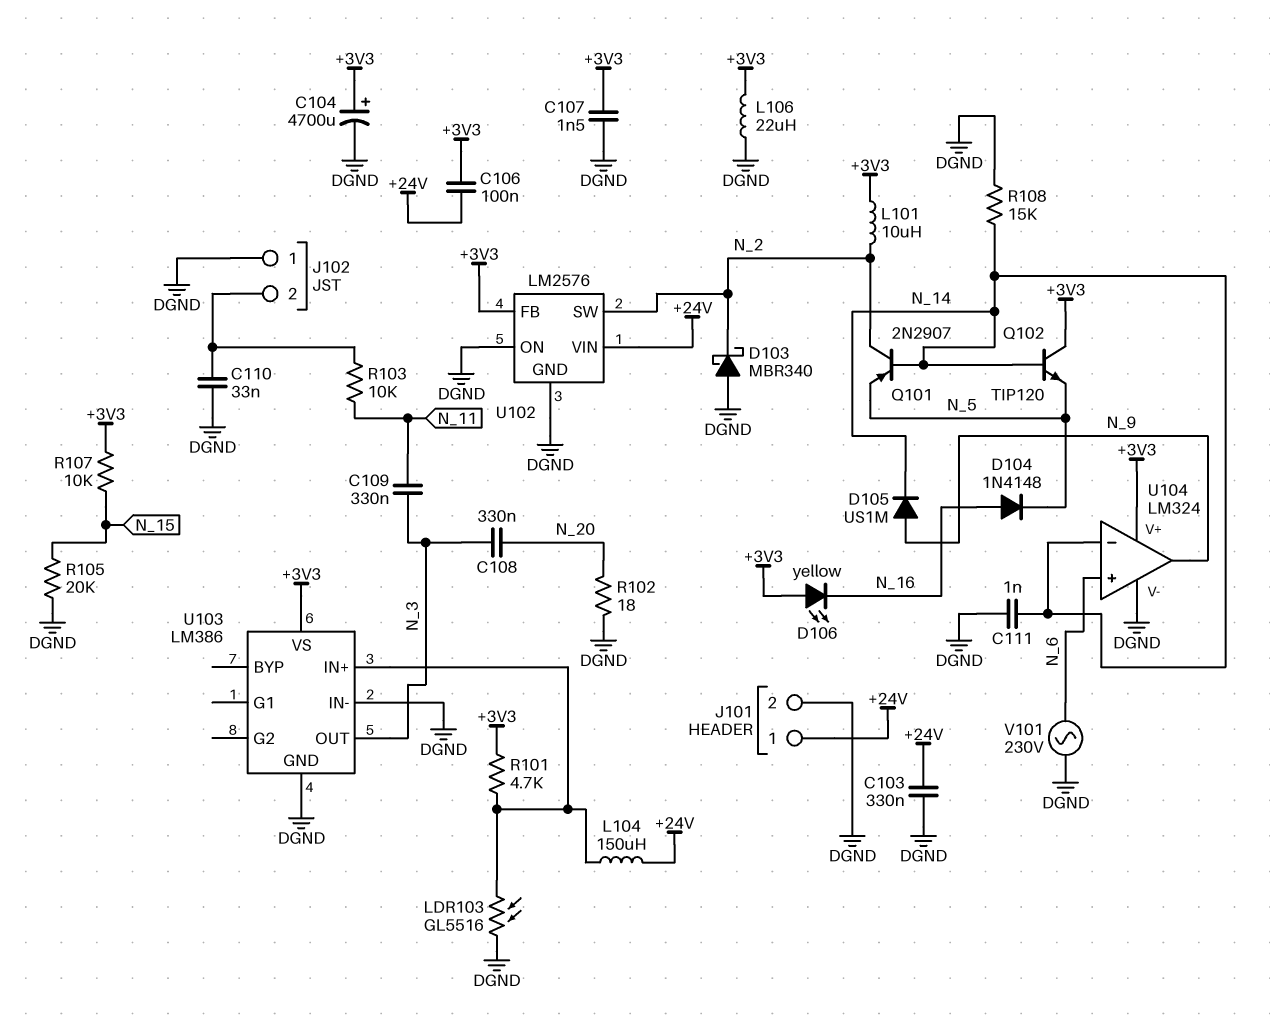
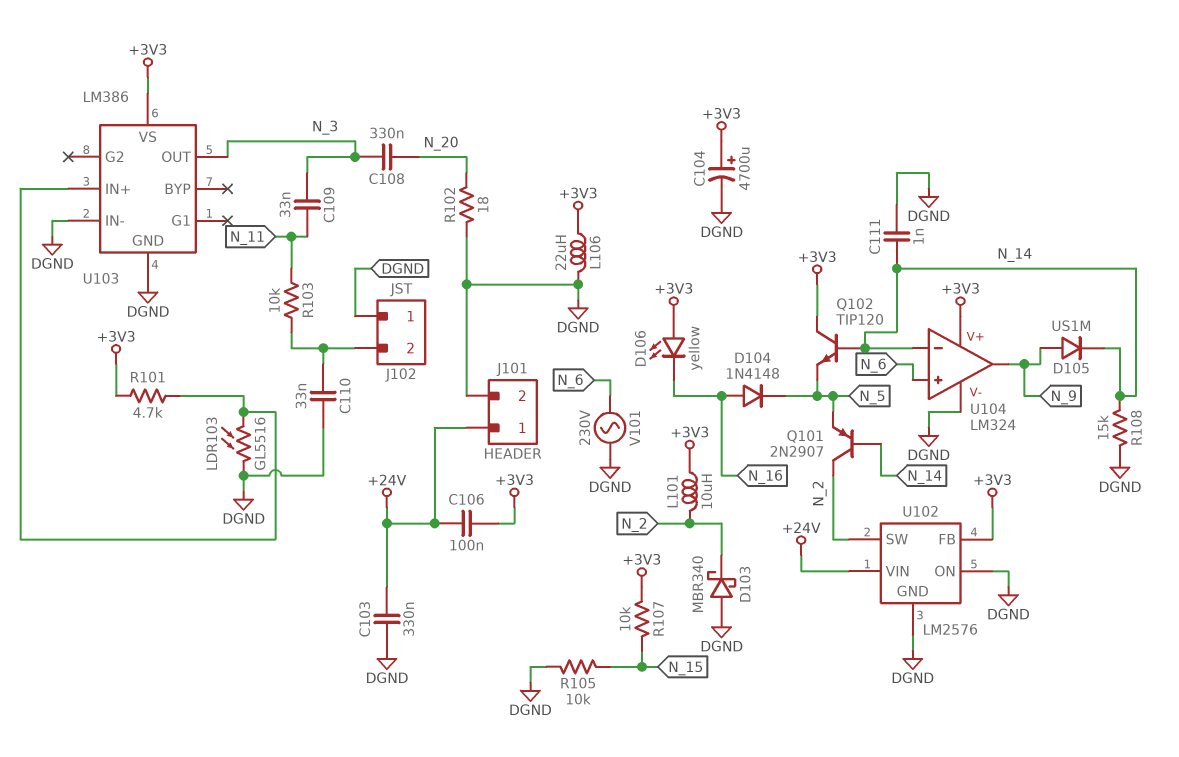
C107: 1.5nF (+3V3, DGND) -> none
C109: 330nF (N_3, N_11) -> 33nF (N_3, N_11)
L104: 150uH (+24V, U103/IN+) -> none
R105: 20k (DGND, N_15) -> 10k (DGND, N_15)

